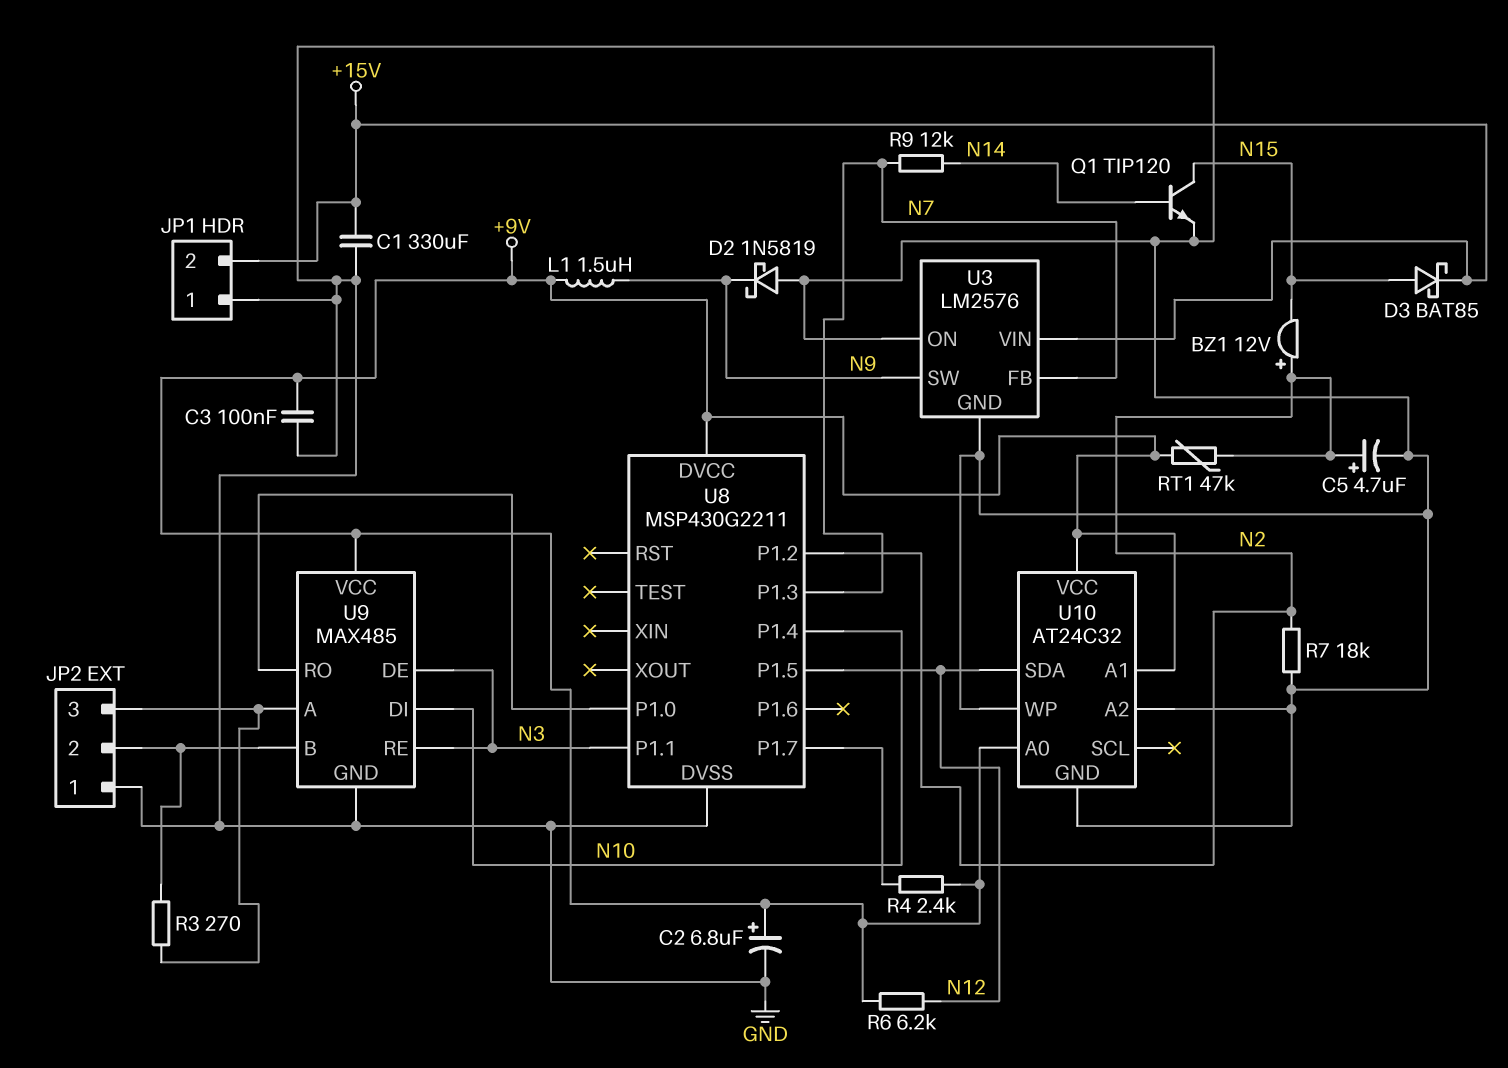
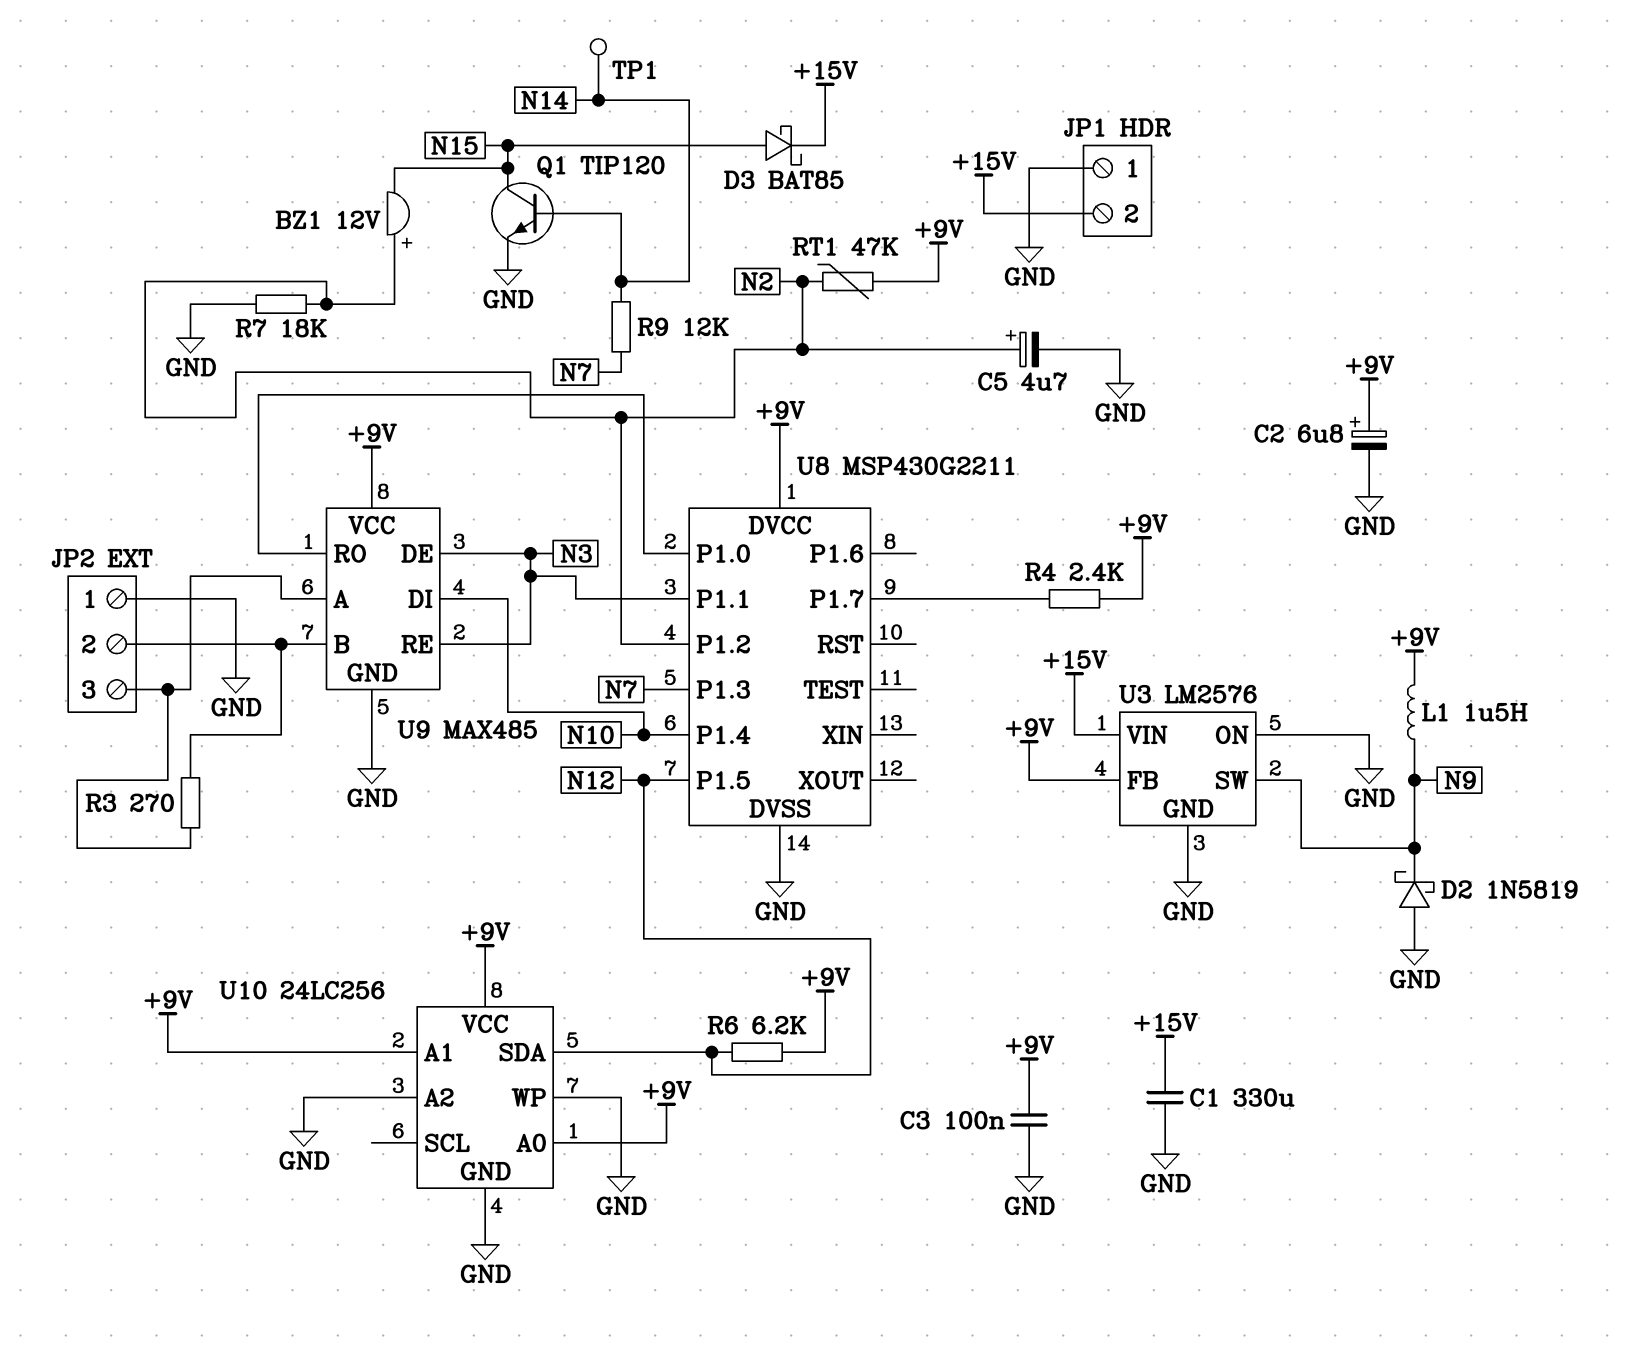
TP1: none -> test point (N14)
U3 pin FB: N7 -> +9V
U10: AT24C32 -> 24LC256

